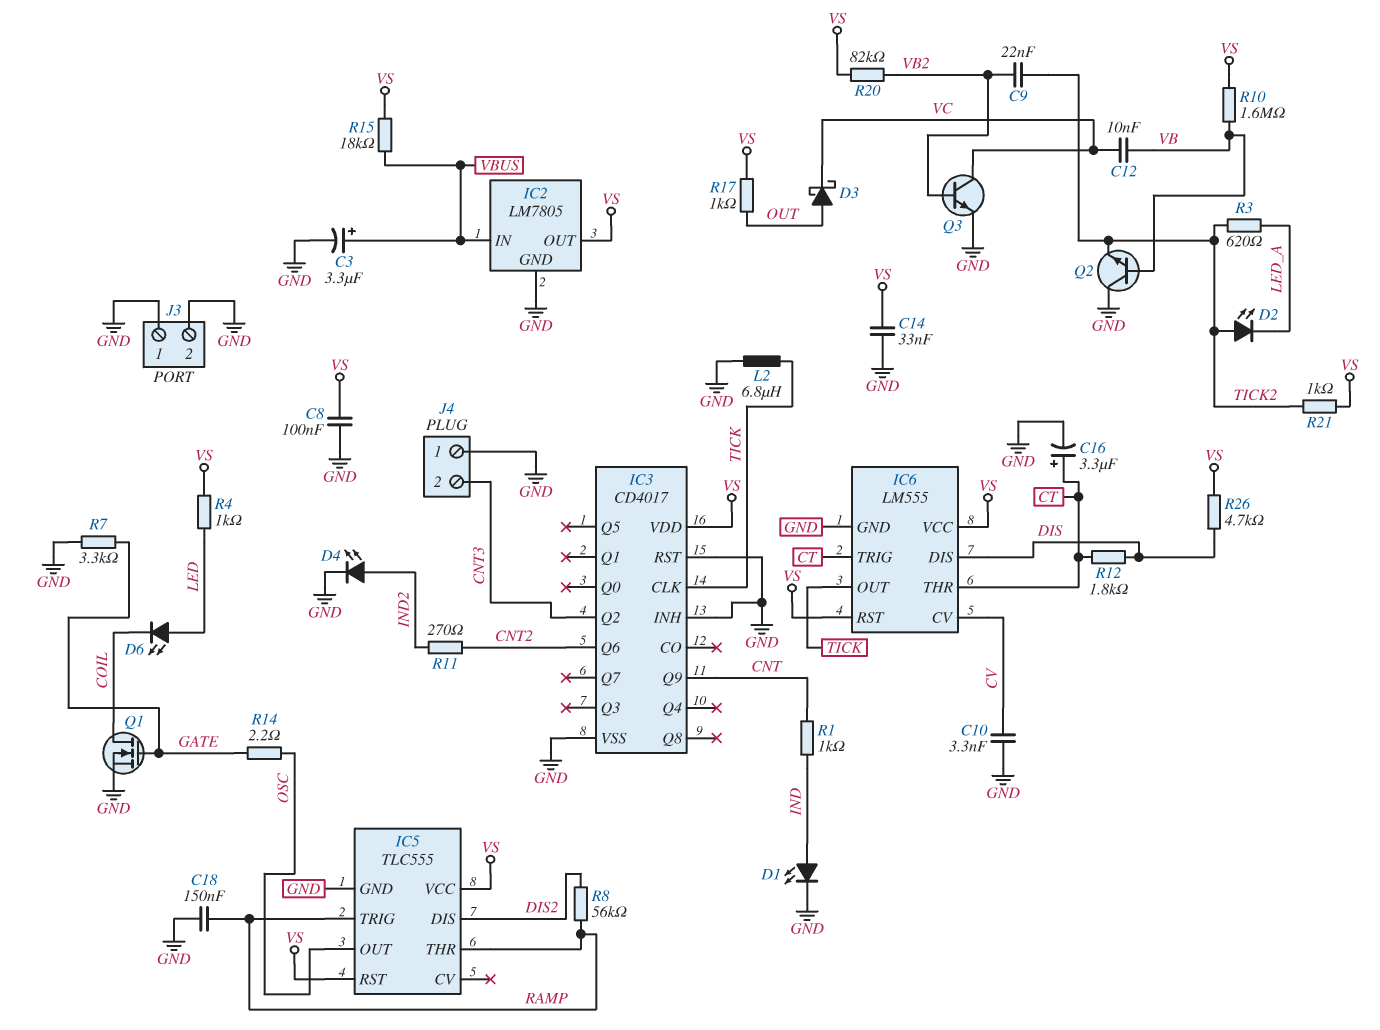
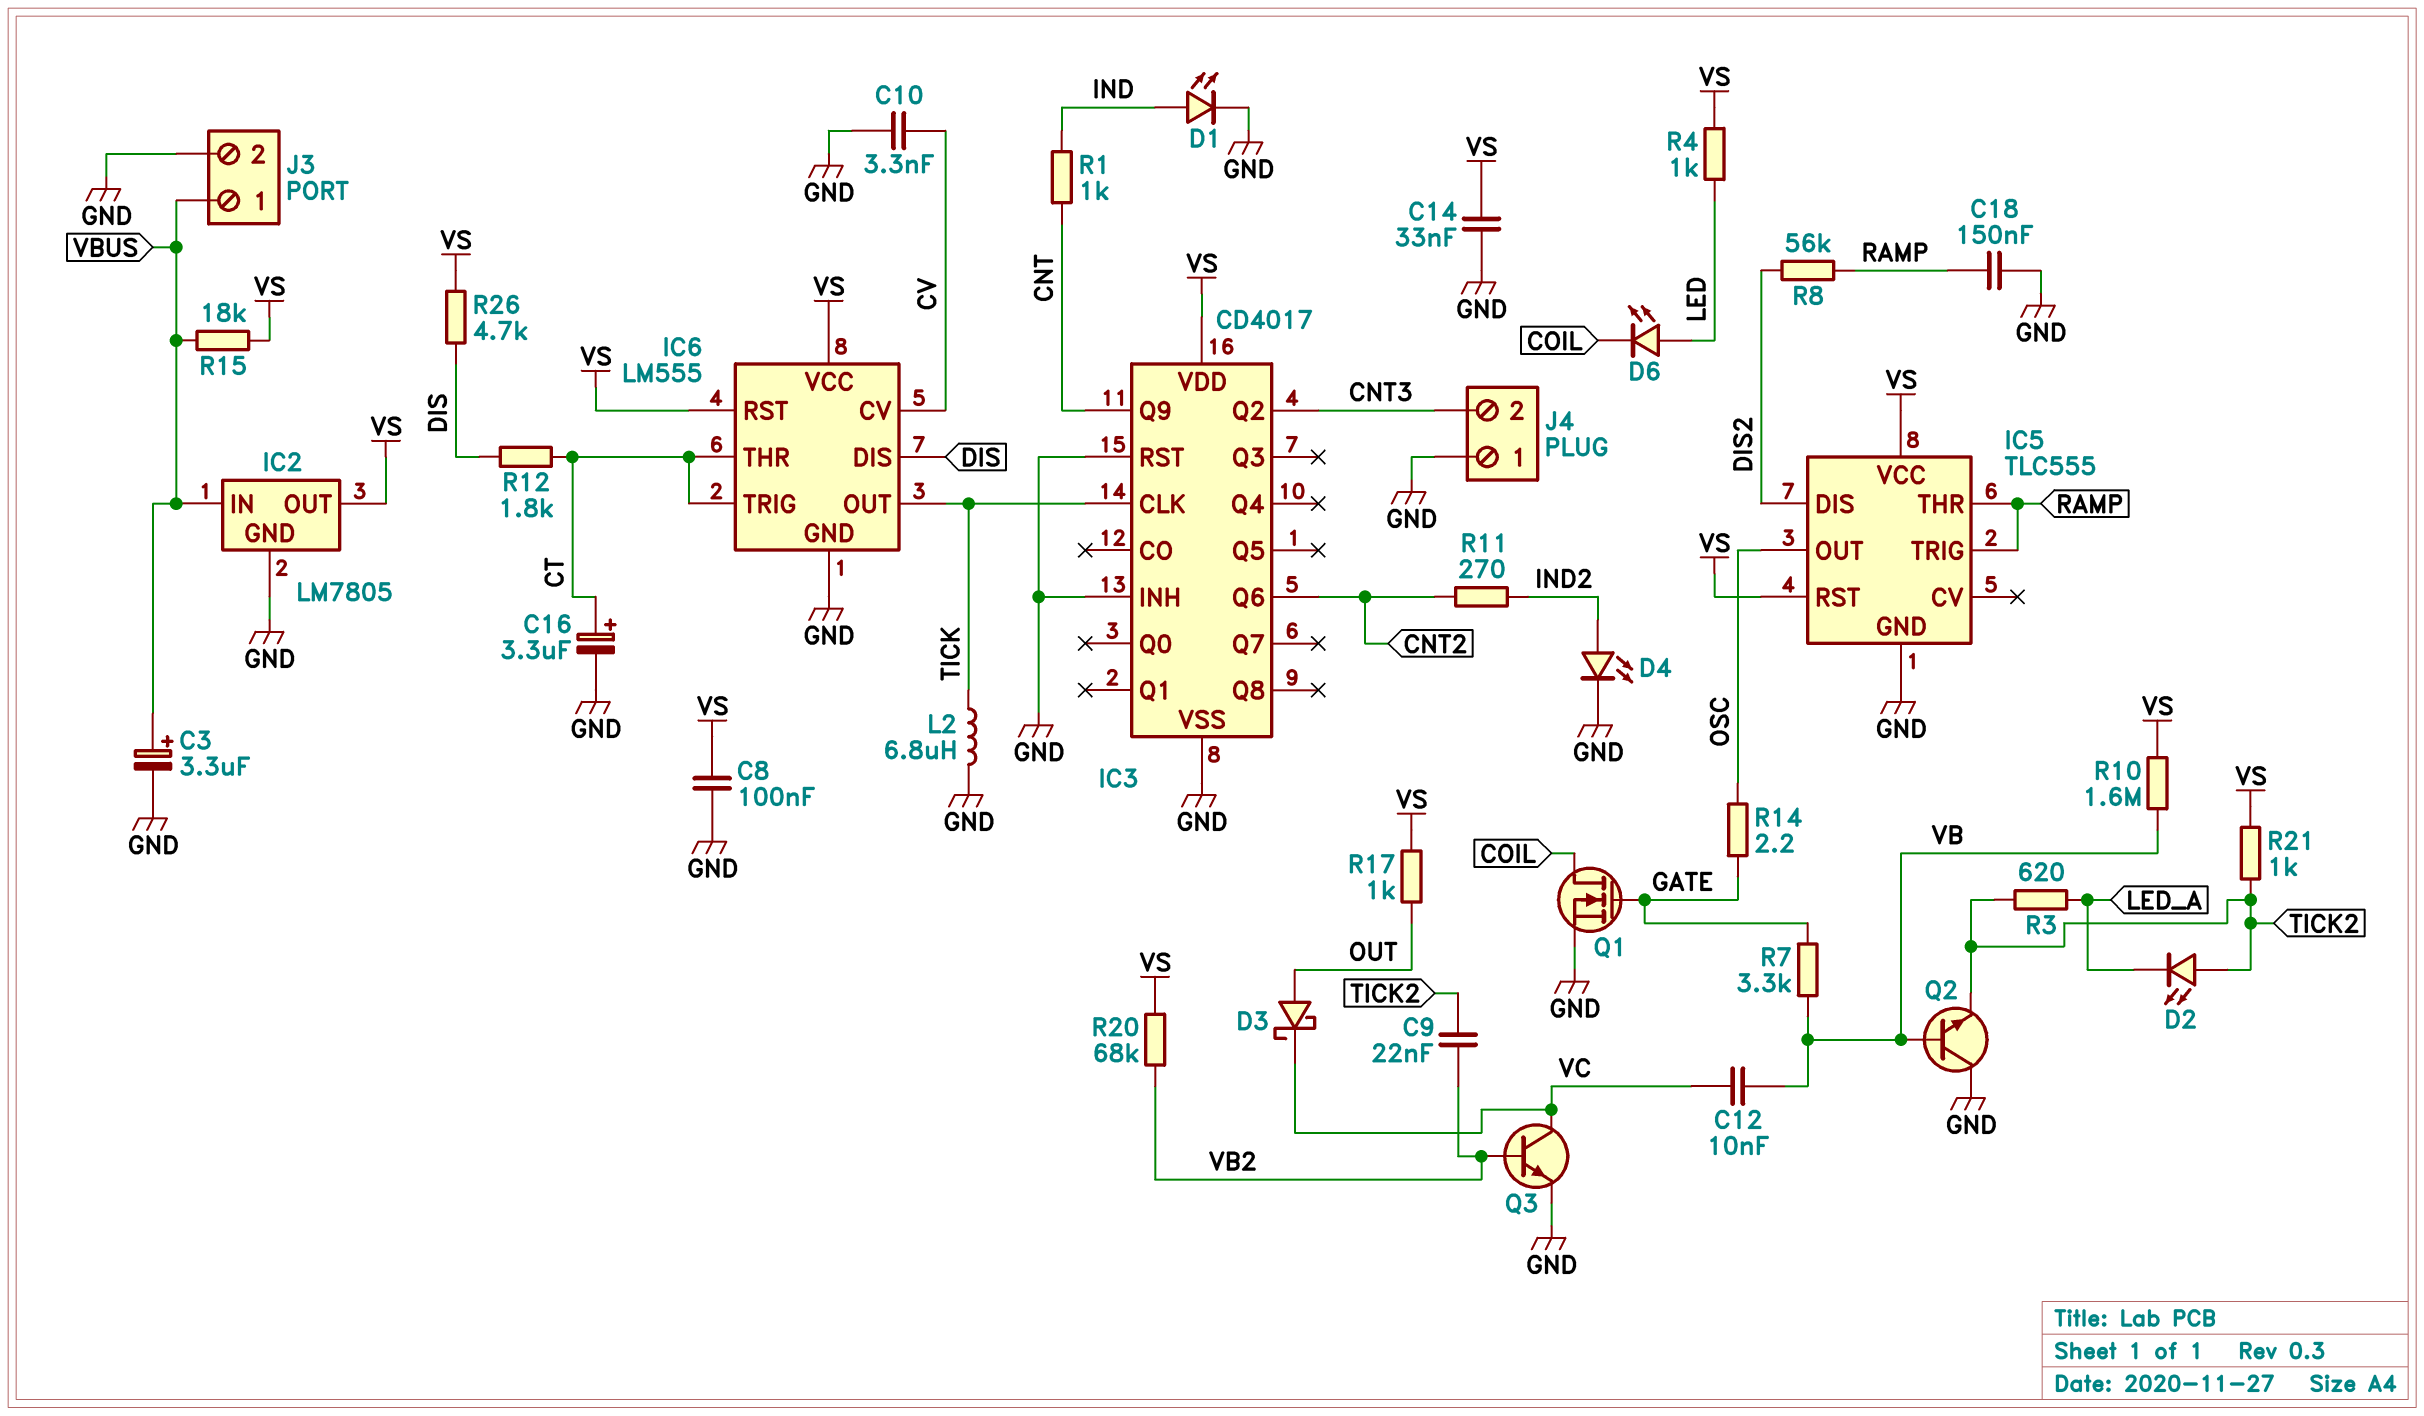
J3 pin 1: GND -> VBUS
R7: 3.3k (GATE, GND) -> 3.3k (GATE, VB)
R20: 82k (VB2, VS) -> 68k (VB2, VS)

